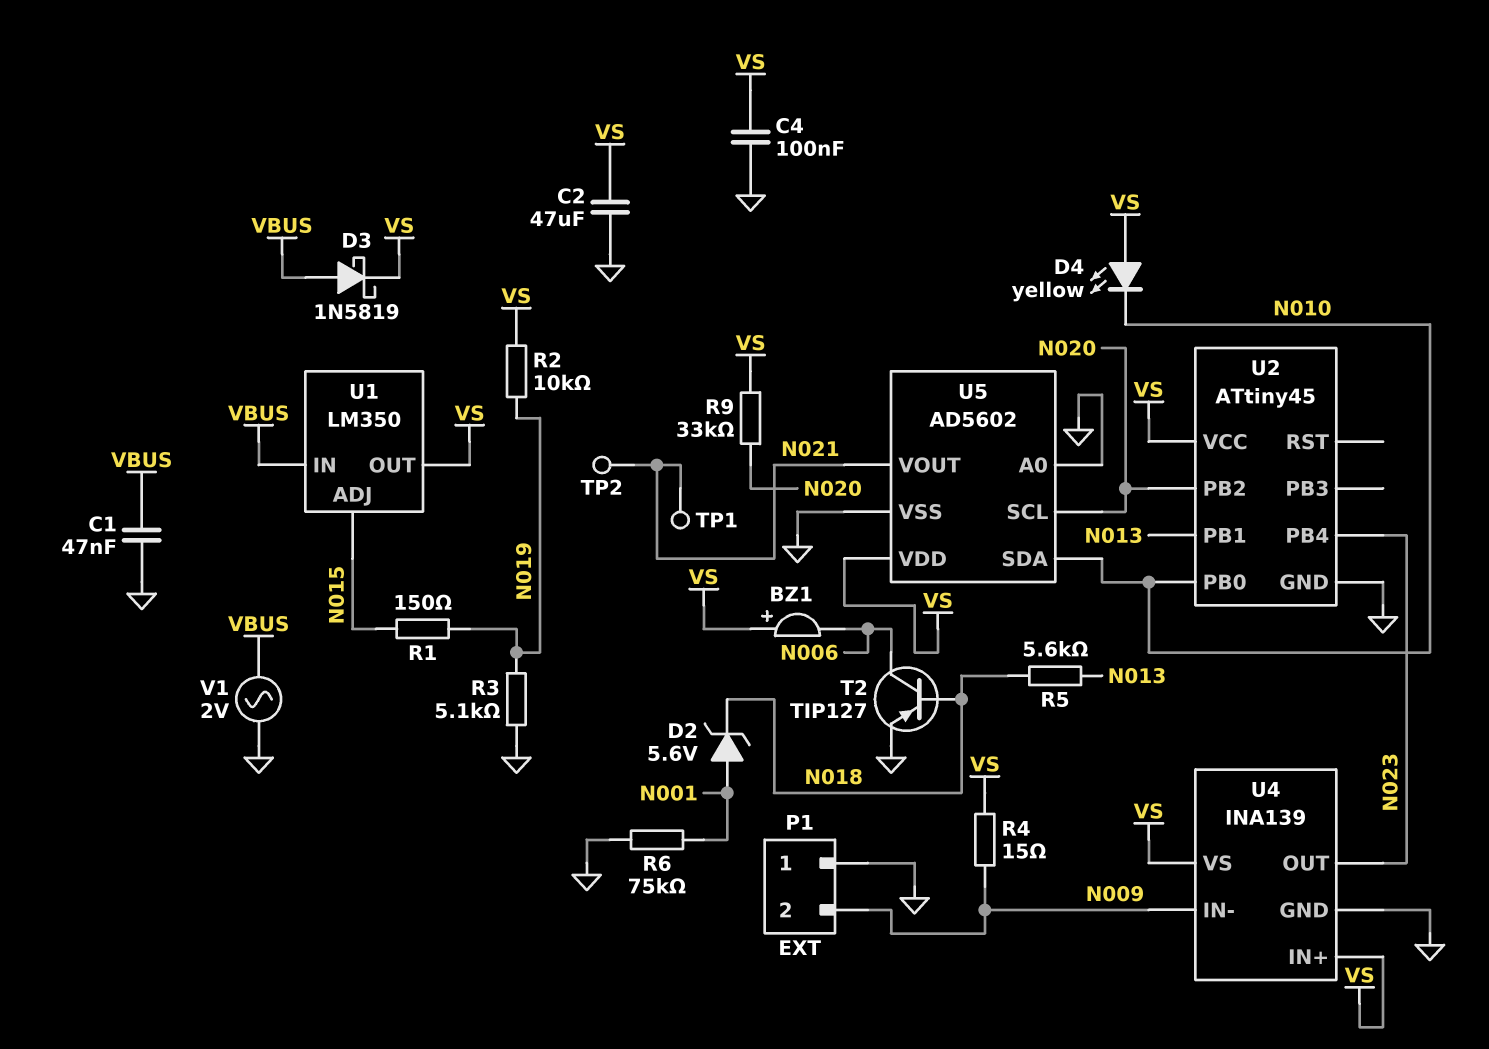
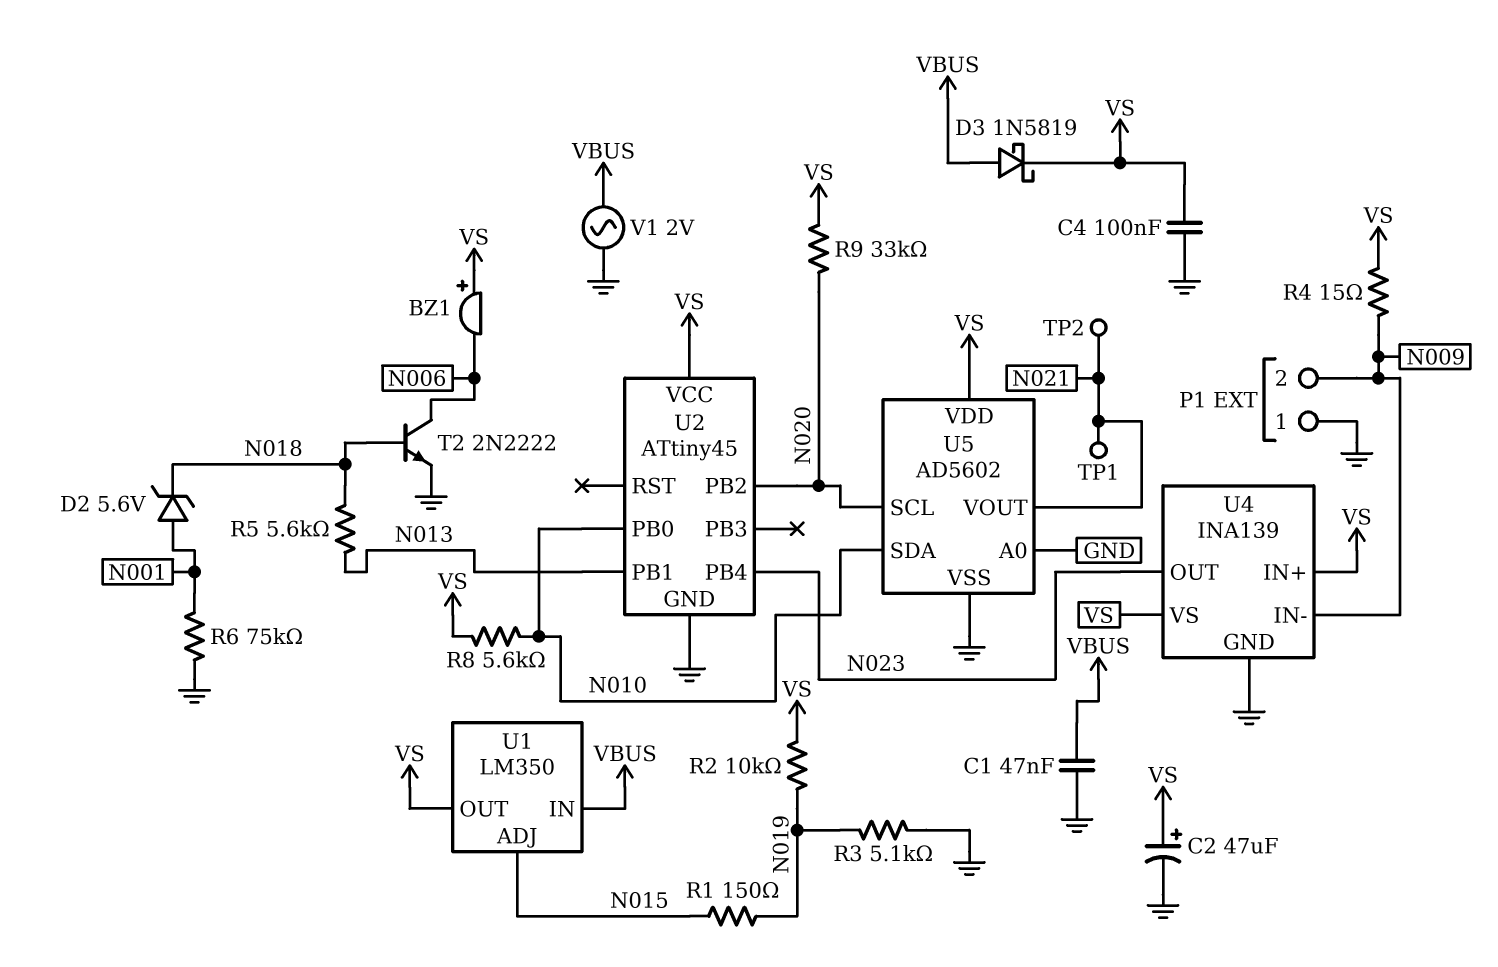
C2: 47uF (GND, VS) -> 47uF (plus VS, minus GND)
D4: LED yellow (A VS, K N010) -> none
R8: none -> 5.6k (N010, VS)
T2: PNP TIP127 (B N018, C N006, E GND) -> NPN 2N2222 (B N018, C N006, E GND)

